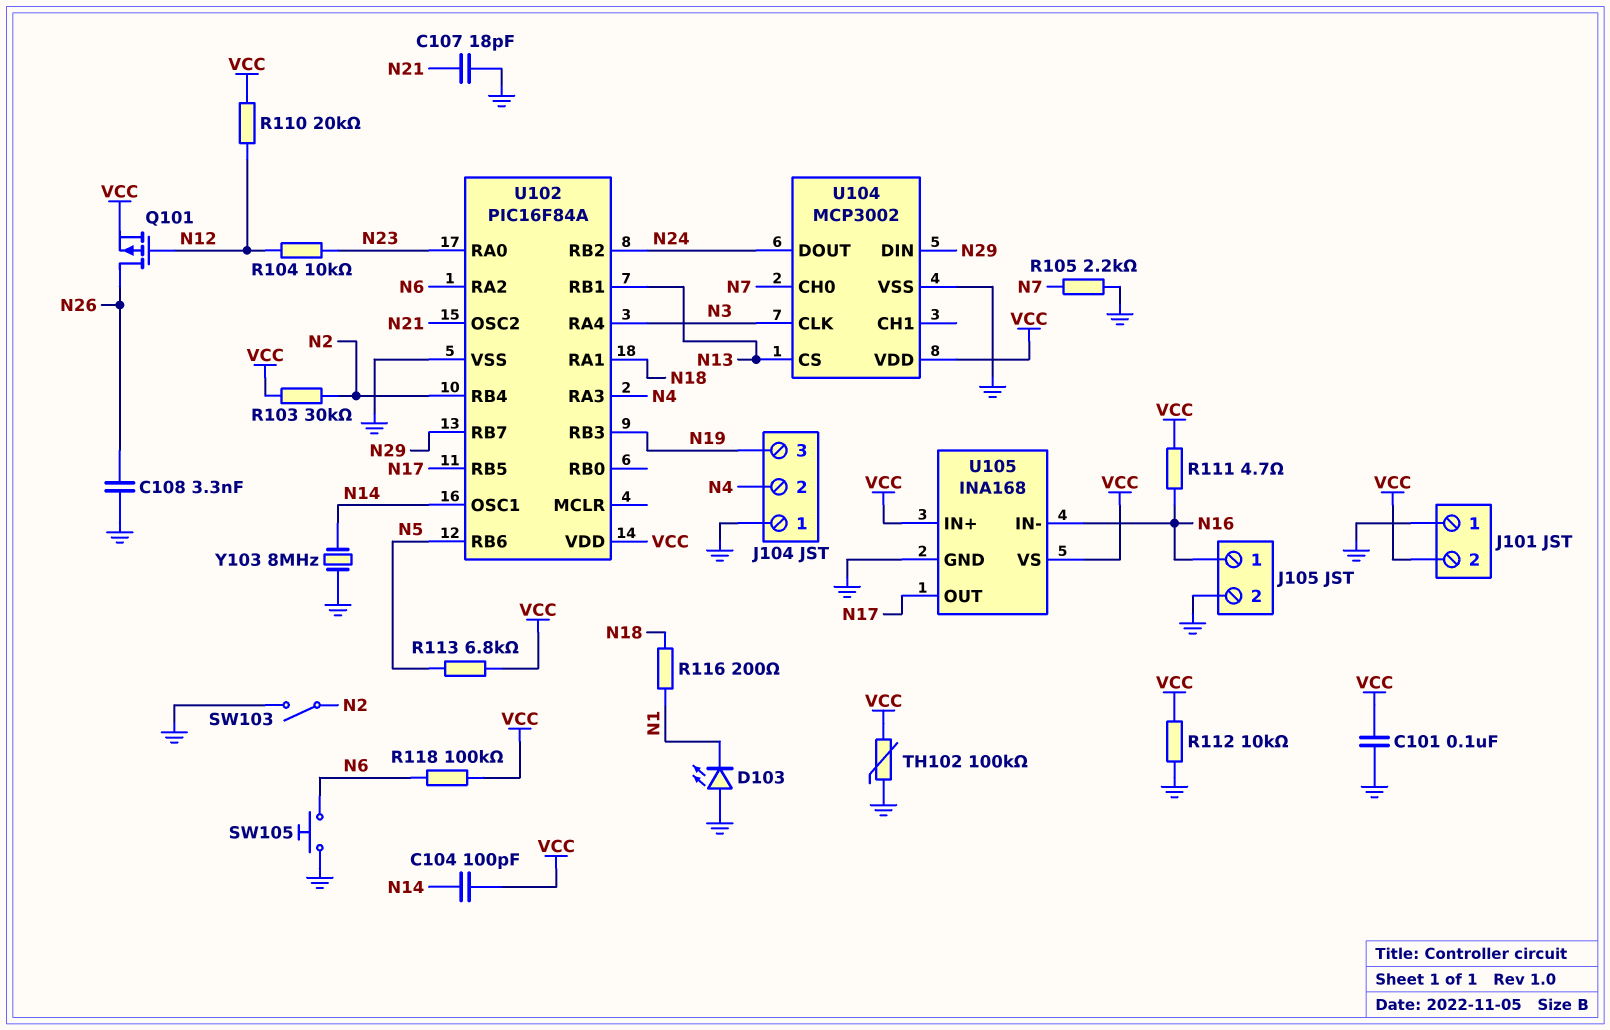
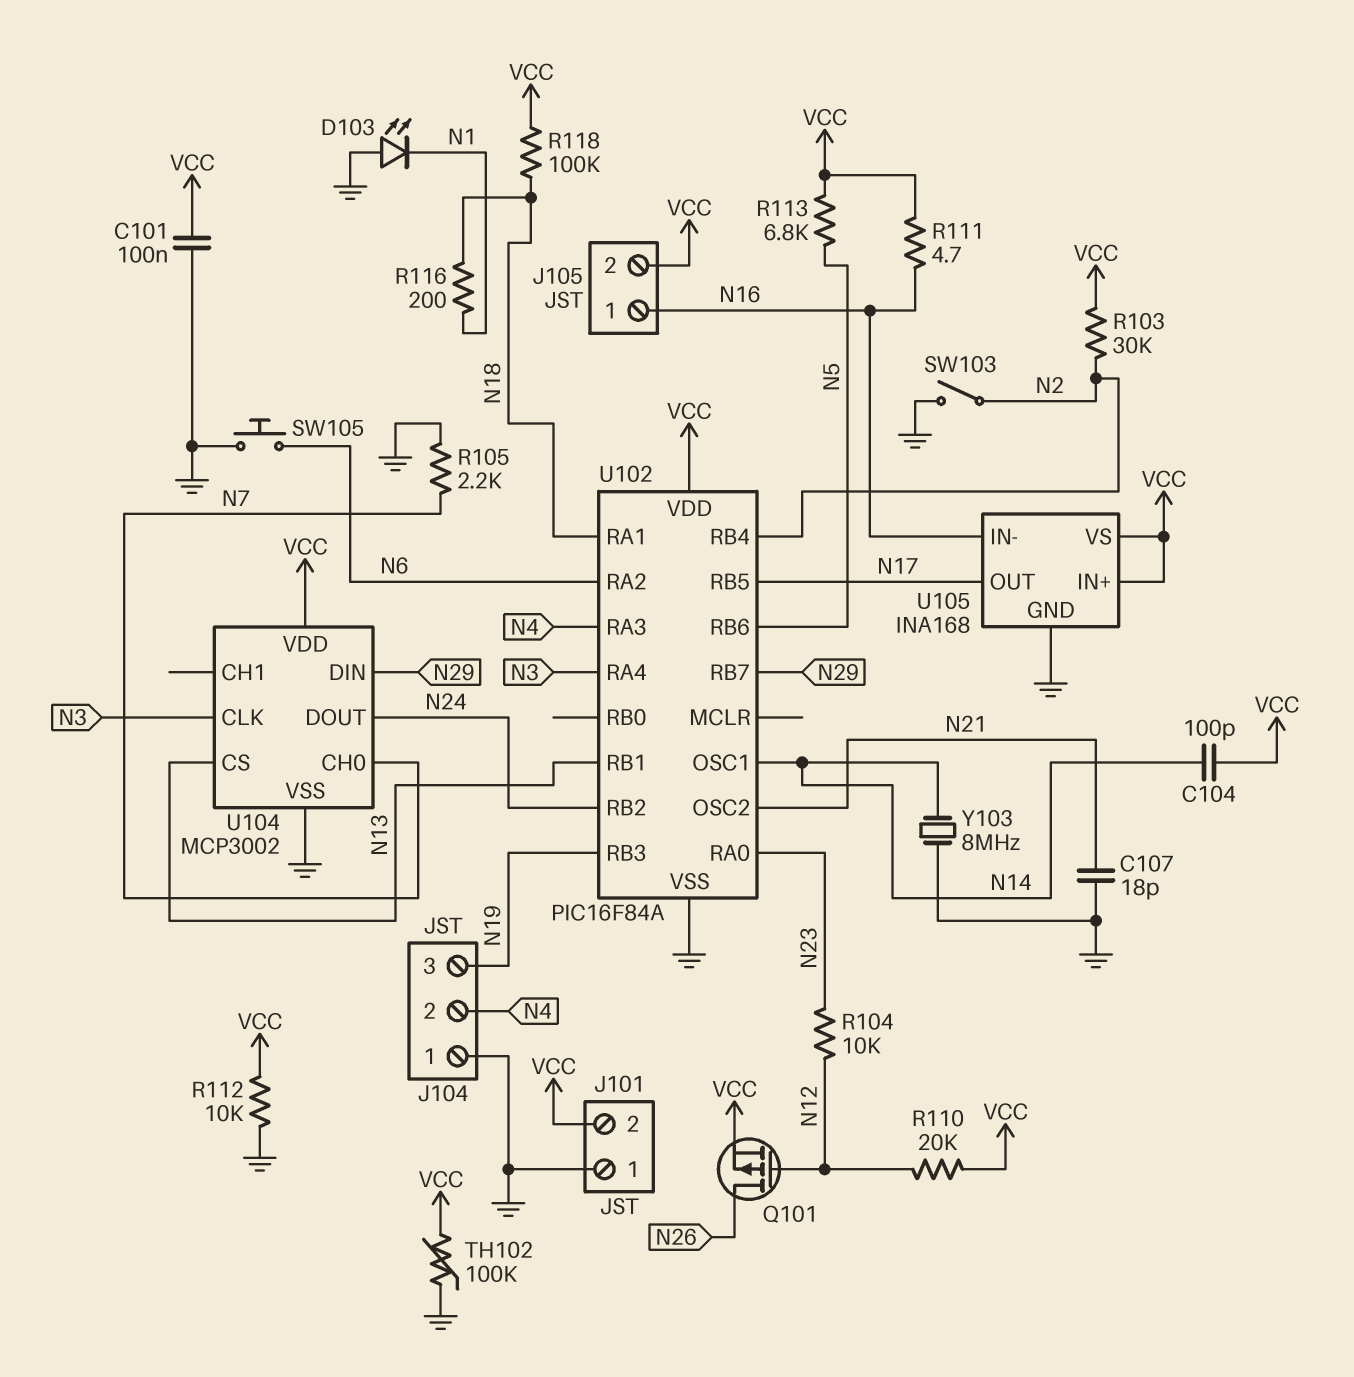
C108: 3.3nF (GND, N26) -> none
J105 pin 2: GND -> VCC
R118: 100k (N6, VCC) -> 100k (N18, VCC)

